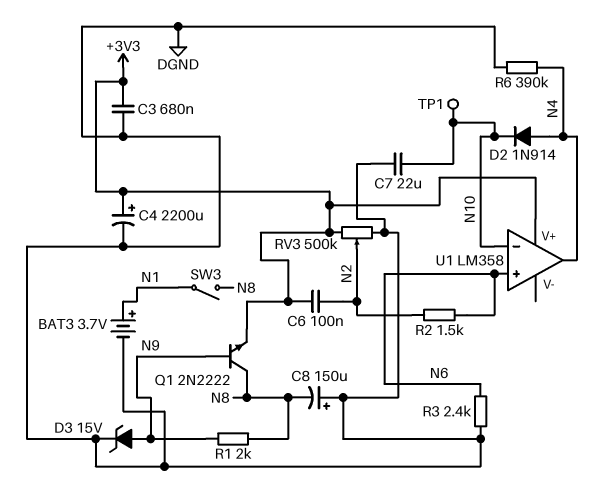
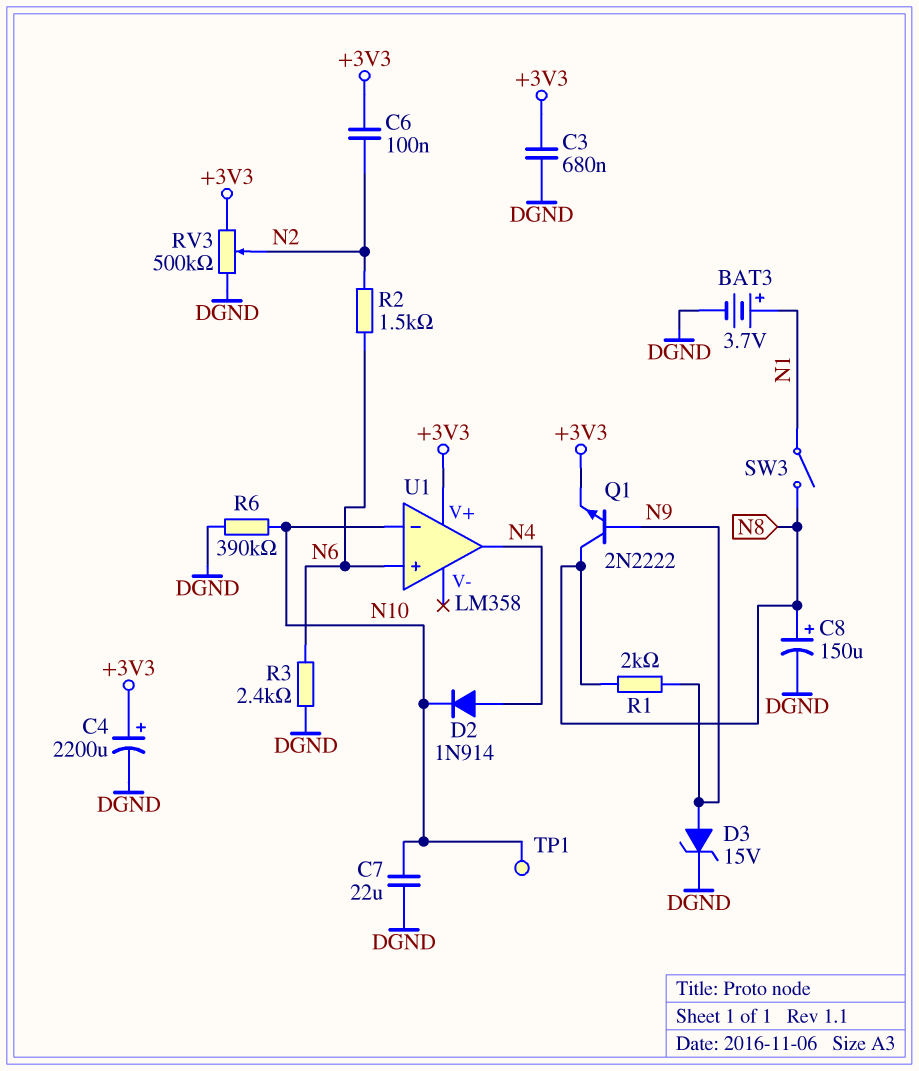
C8: 150uF (plus DGND, minus N8) -> 150uF (plus N8, minus DGND)
R6: 390k (DGND, N4) -> 390k (DGND, N10)

